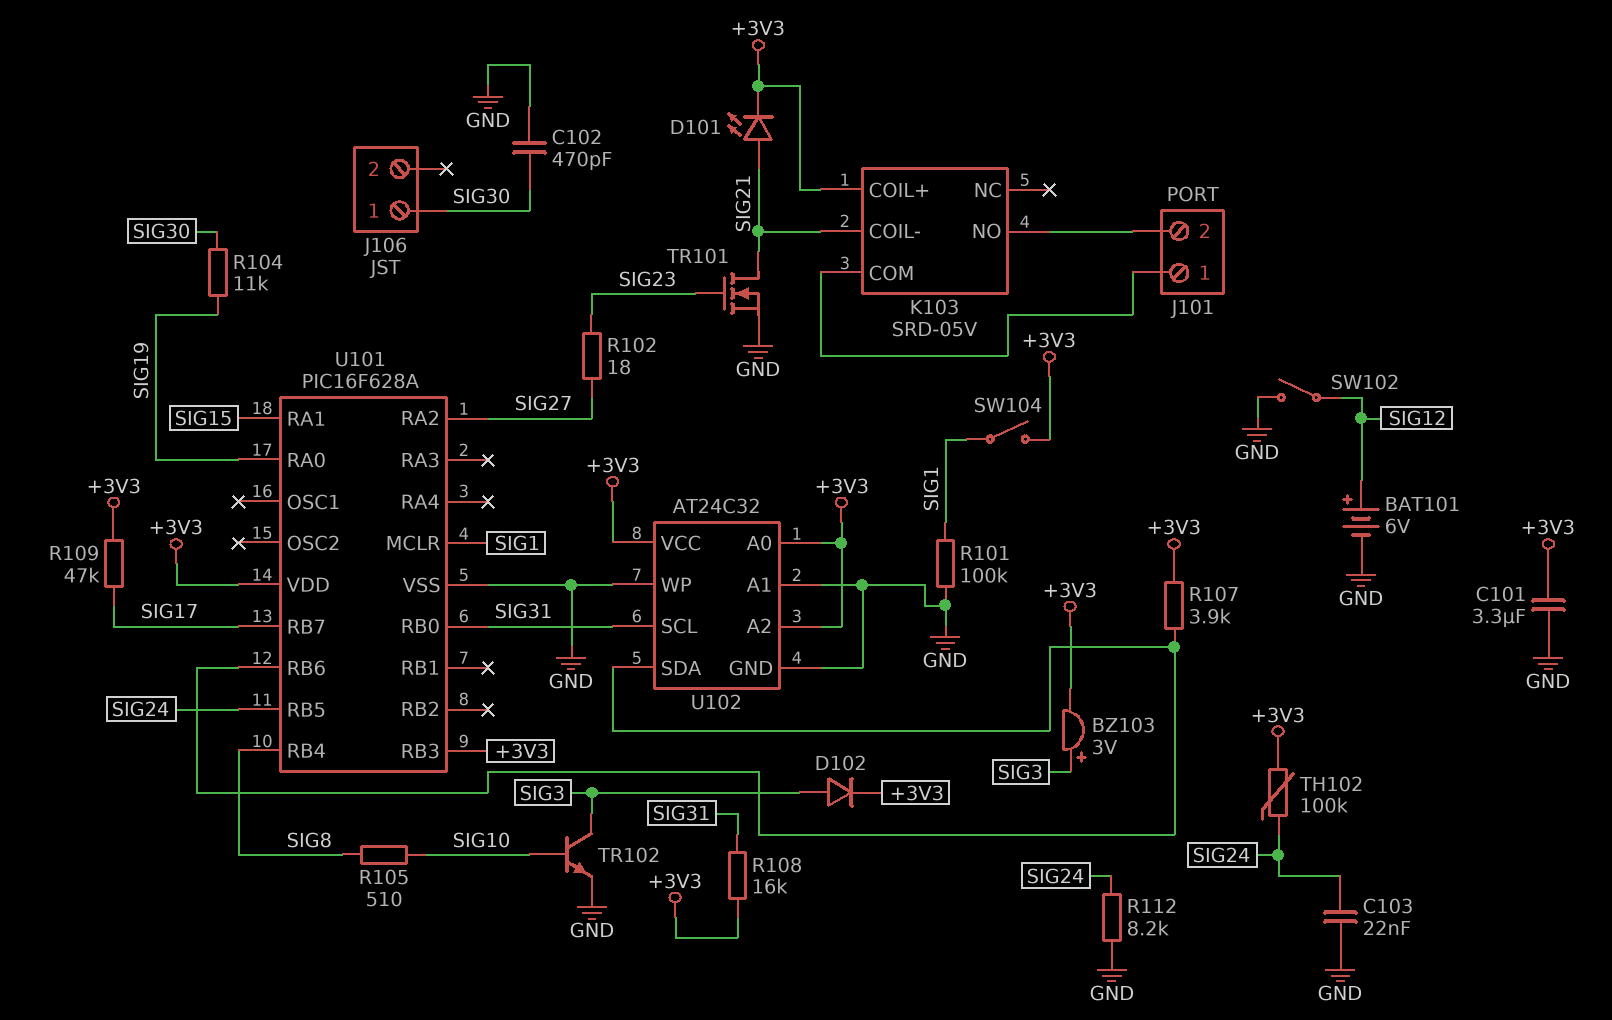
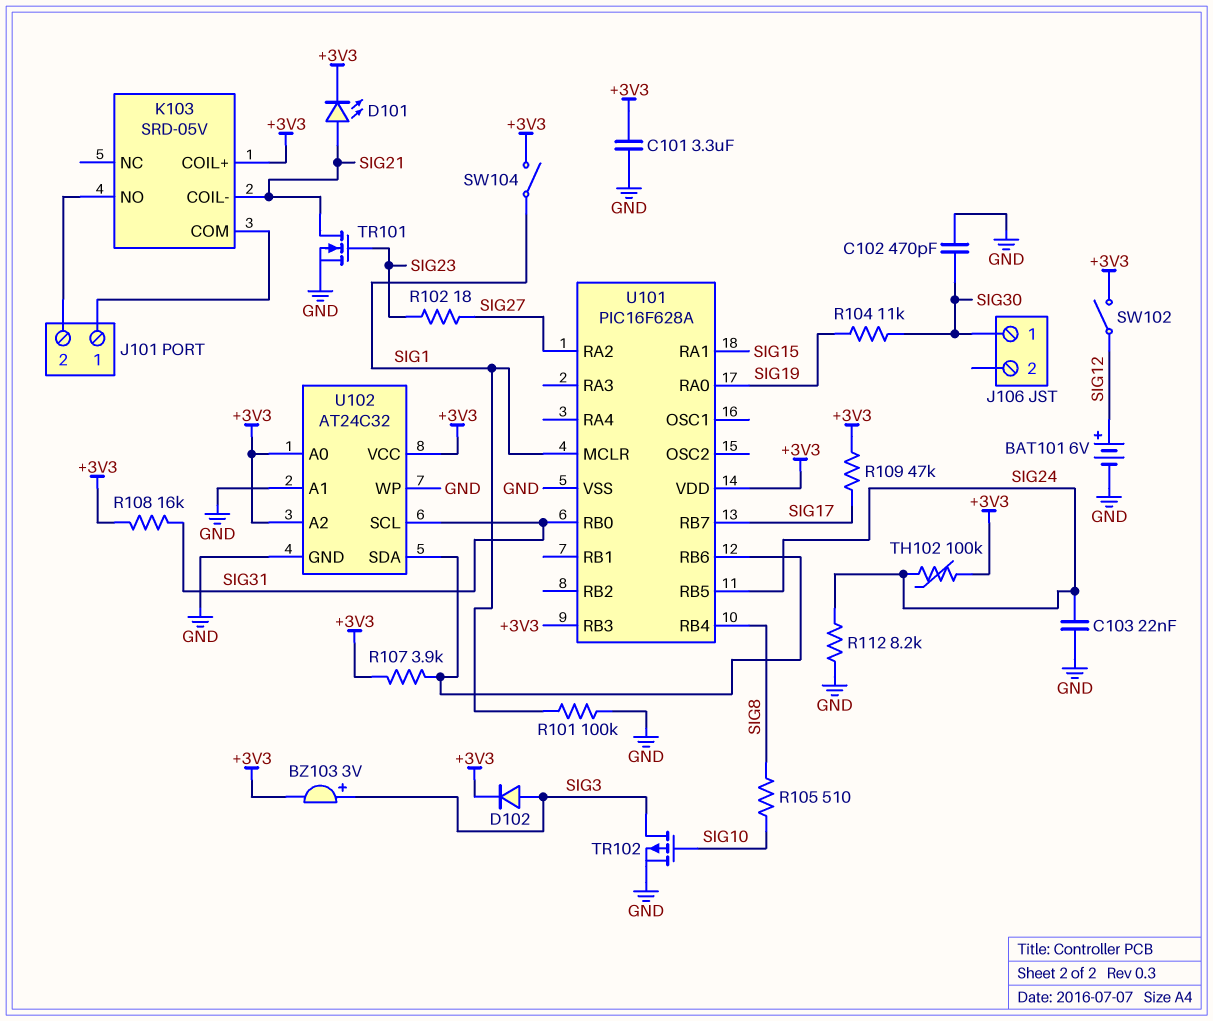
SW102: switch (GND, SIG12) -> switch (+3V3, SIG12)
TR102: NPN (B SIG10, C SIG3, E GND) -> PMOS (G SIG10, D SIG3, S GND)

